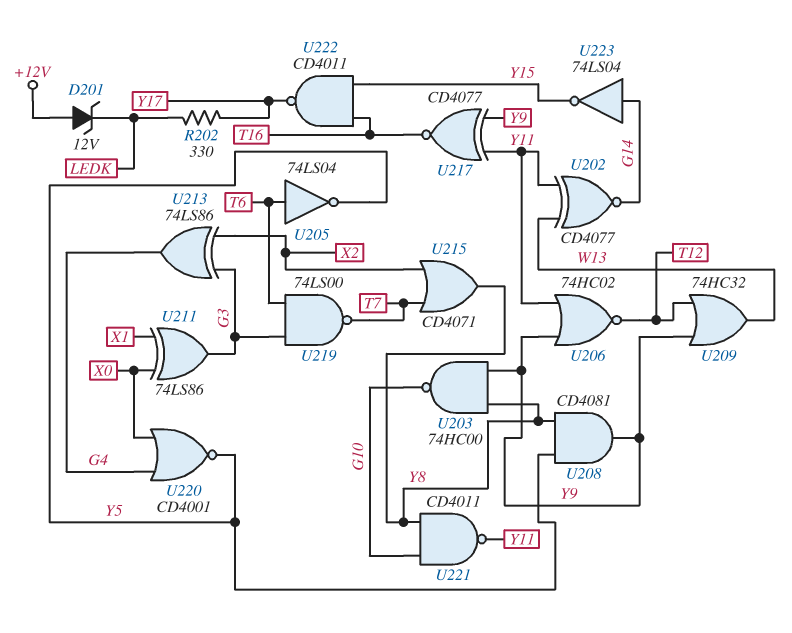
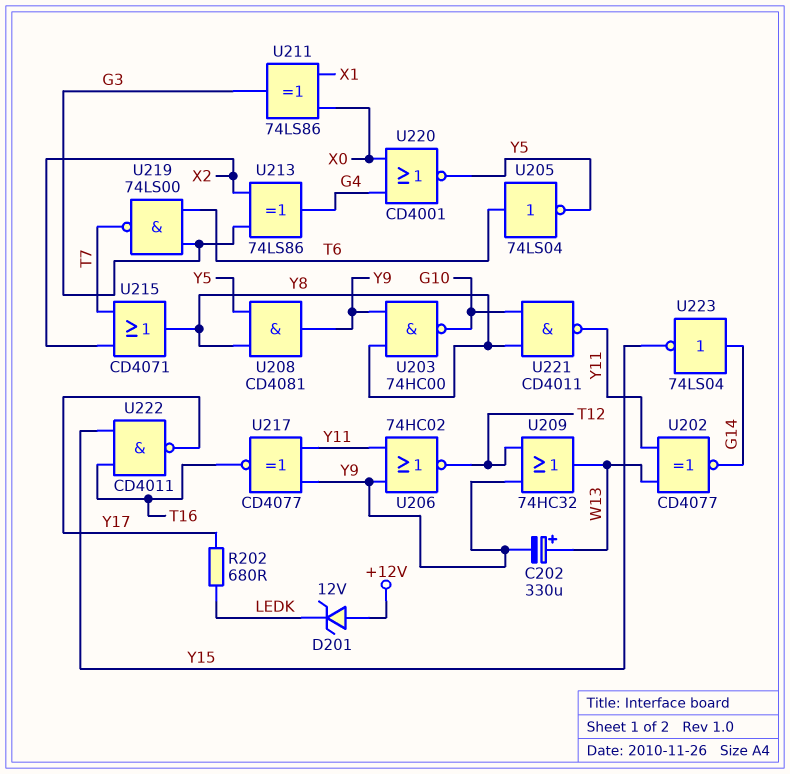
C202: none -> 330uF (plus W13, minus Y9)
R202: 330 (LEDK, Y17) -> 680 (LEDK, Y17)

